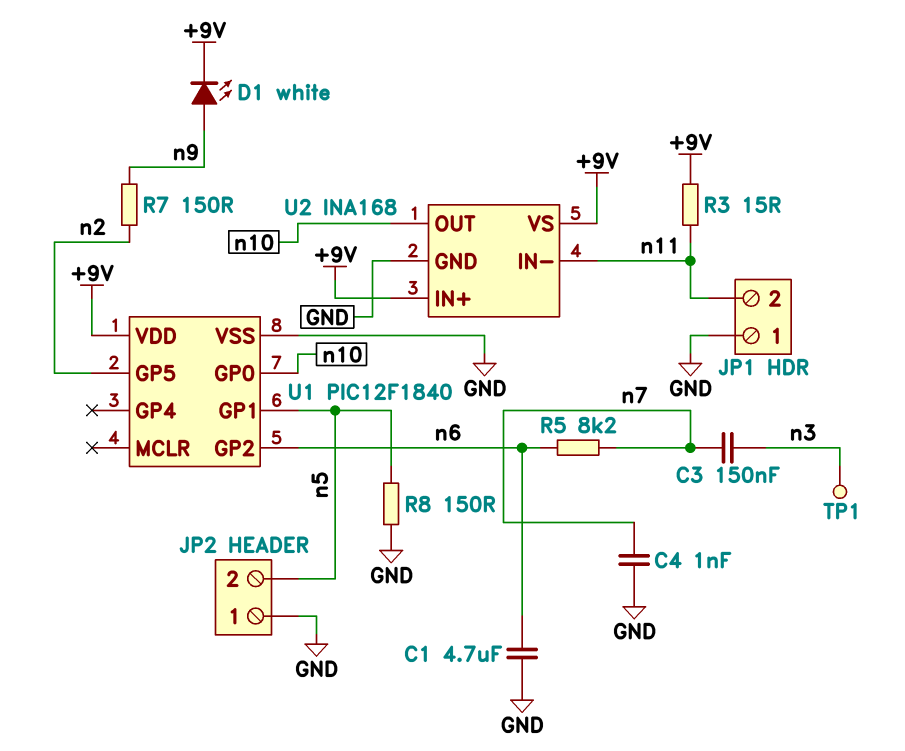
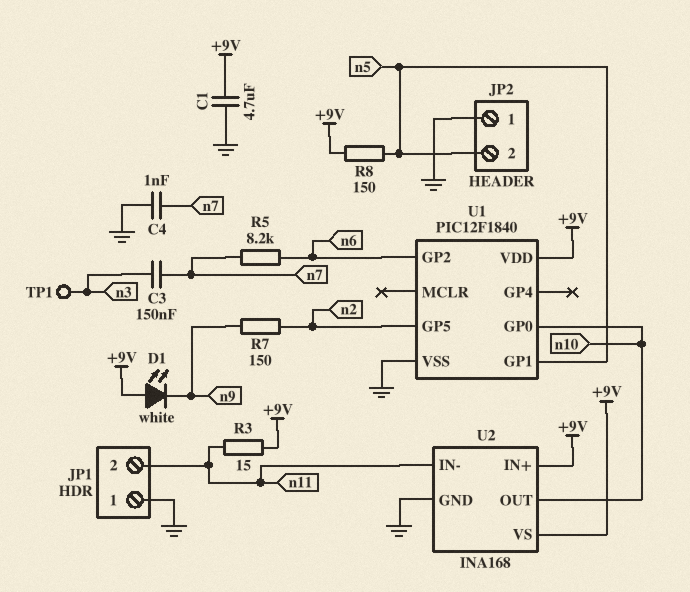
C1: 4.7uF (GND, n6) -> 4.7uF (+9V, GND)
D1: LED white (A n9, K +9V) -> LED white (A +9V, K n9)
R8: 150 (GND, n5) -> 150 (+9V, n5)

